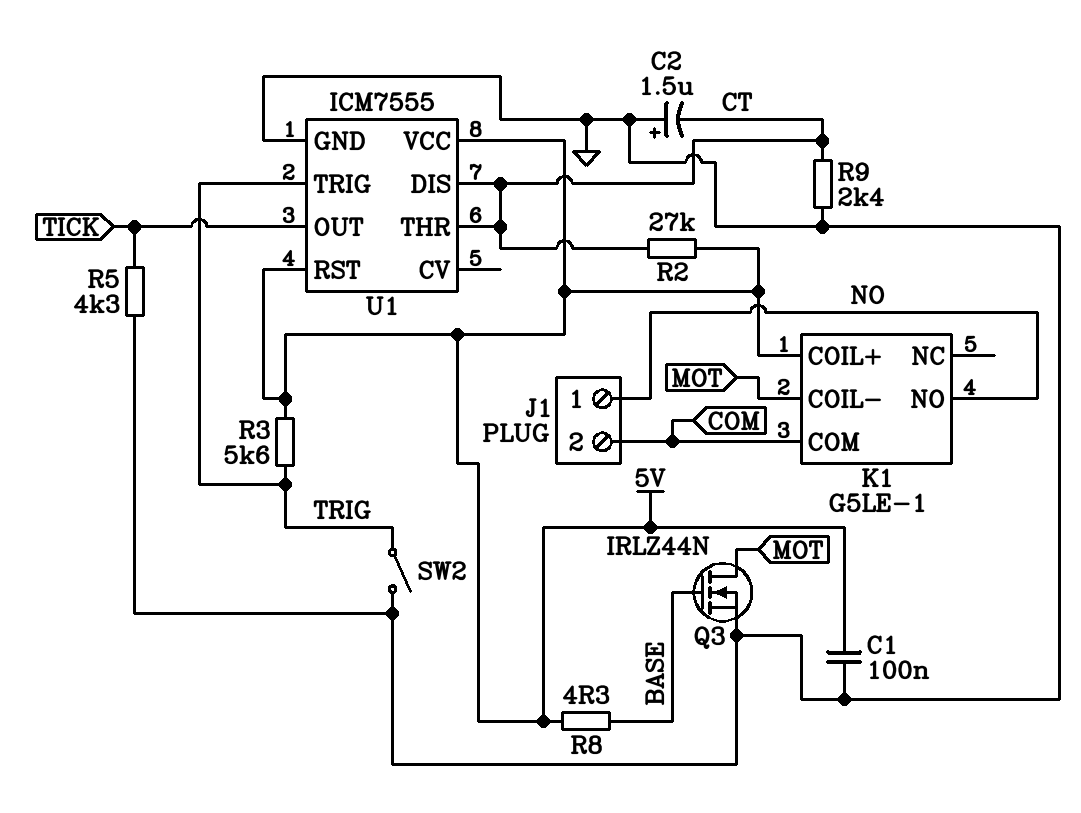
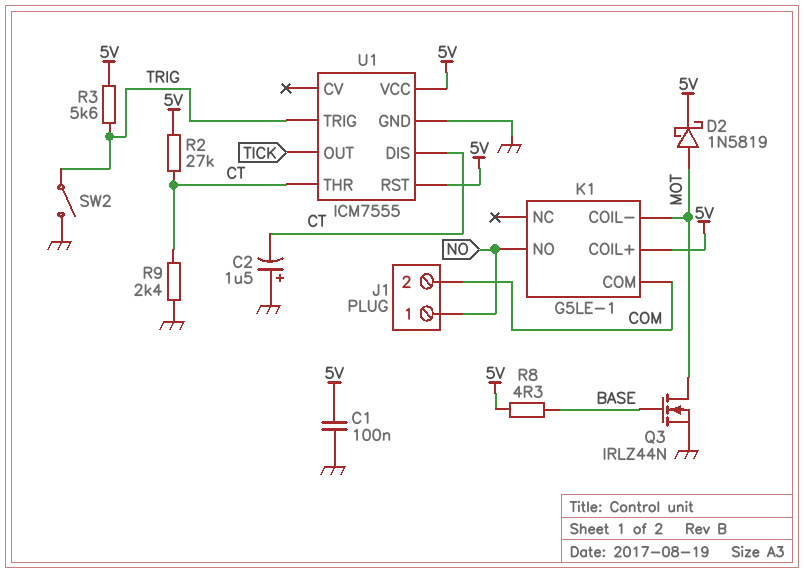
D2: none -> schottky 1N5819 (A MOT, K 5V)
R5: 4.3k (GND, TICK) -> none

